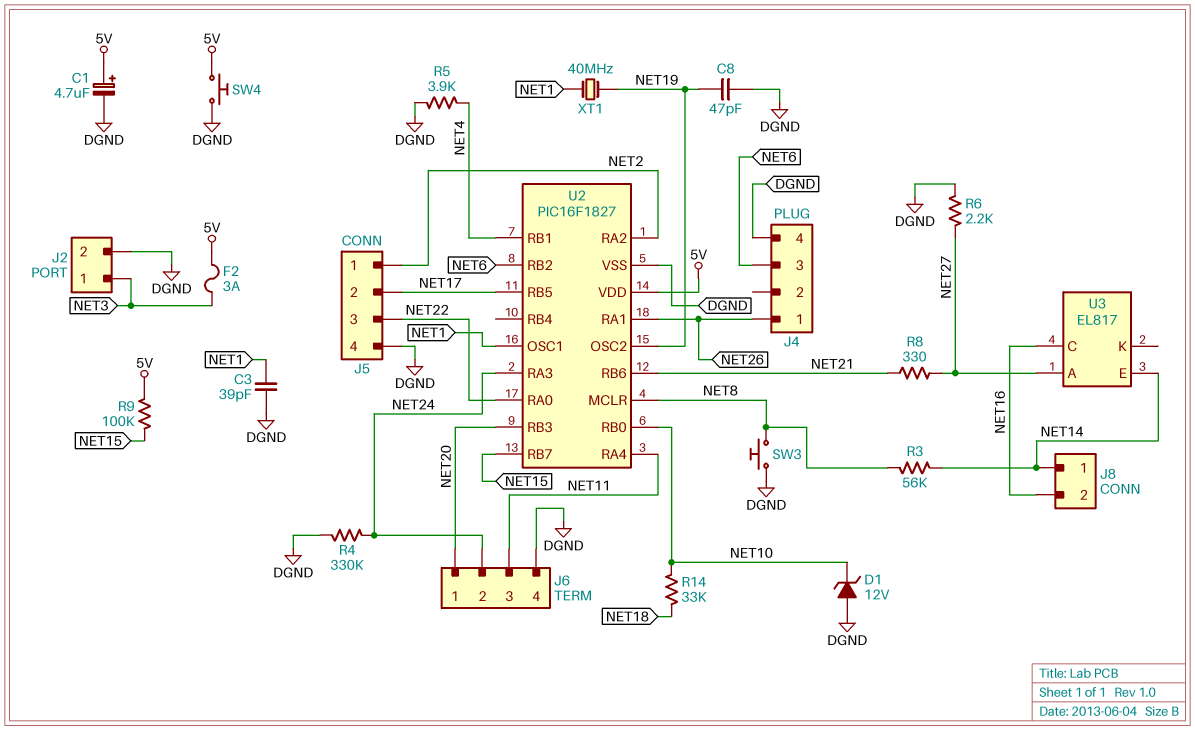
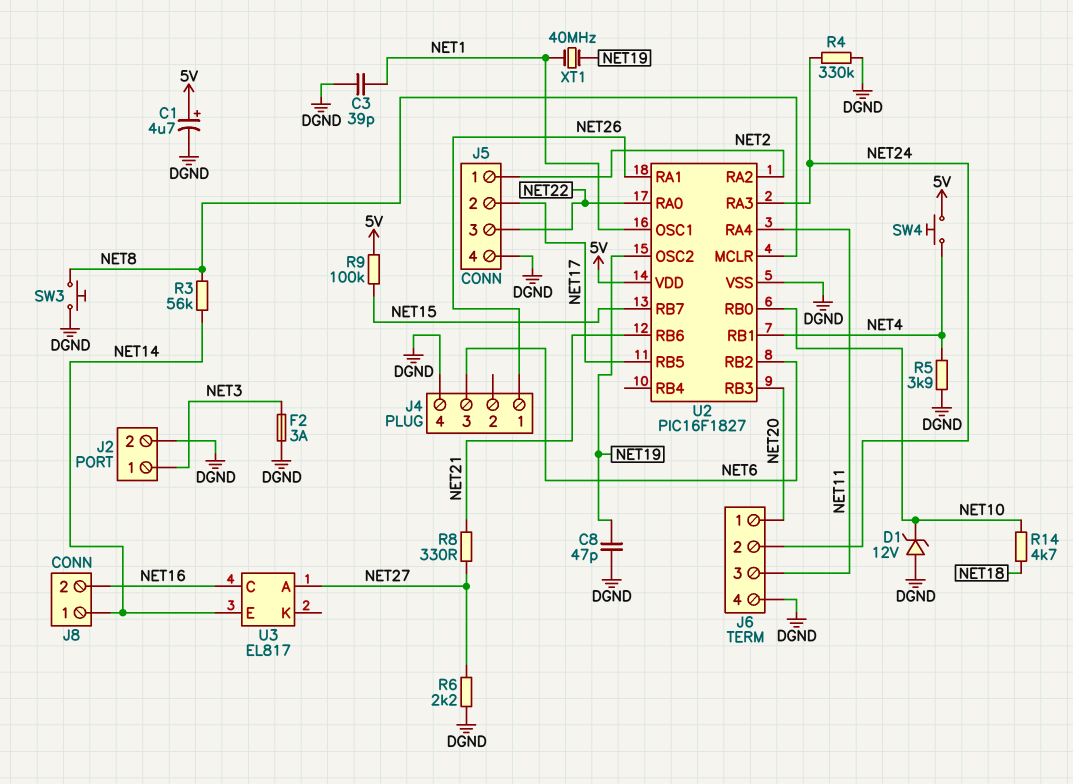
F2: 3A (5V, NET3) -> 3A (DGND, NET3)
R14: 33k (NET10, NET18) -> 4.7k (NET10, NET18)
SW4: button (5V, DGND) -> button (5V, NET4)

